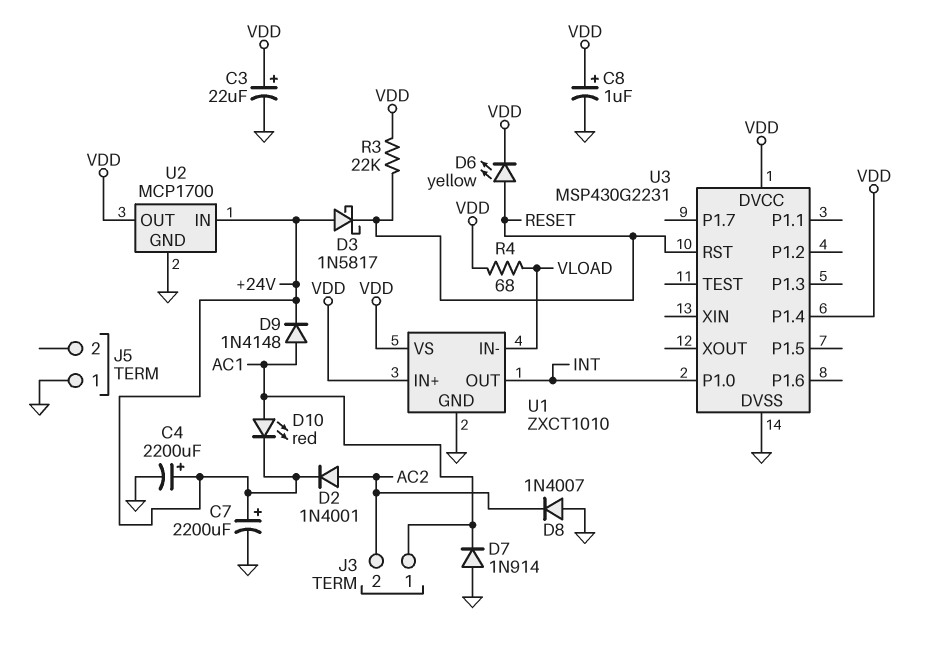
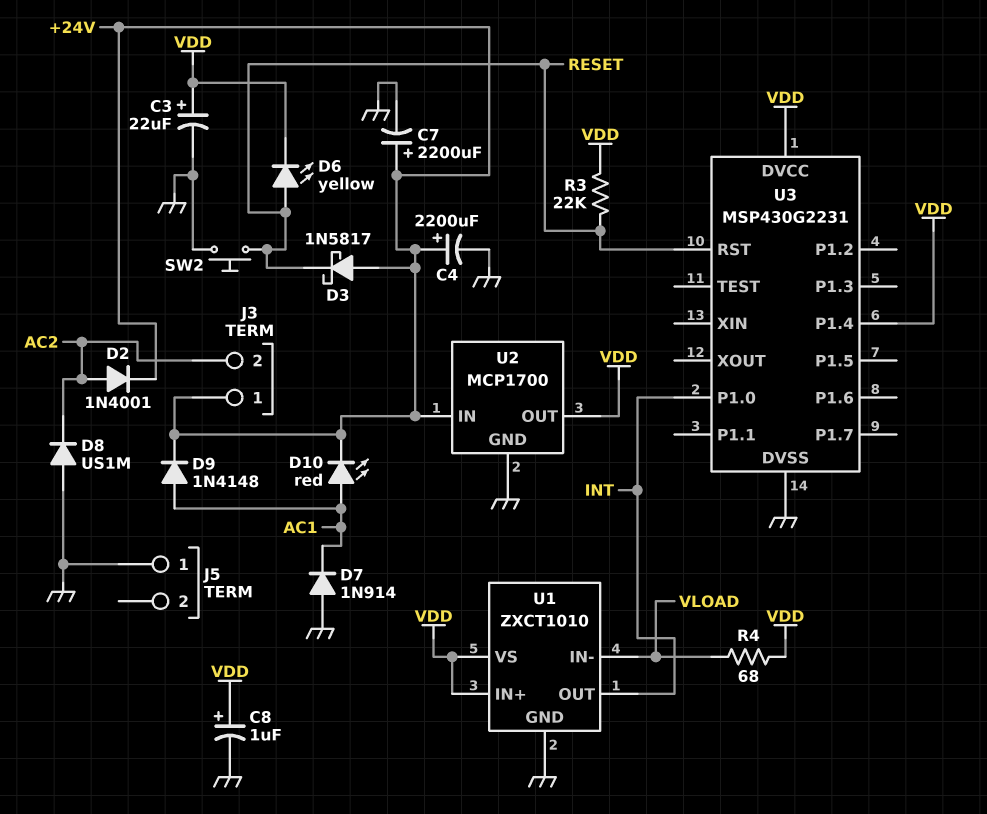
D8: diode 1N4007 (A GND, K AC2) -> diode US1M (A GND, K AC2)
J3 pin 1: AC1 -> +24V
SW2: none -> button (GND, RESET)

